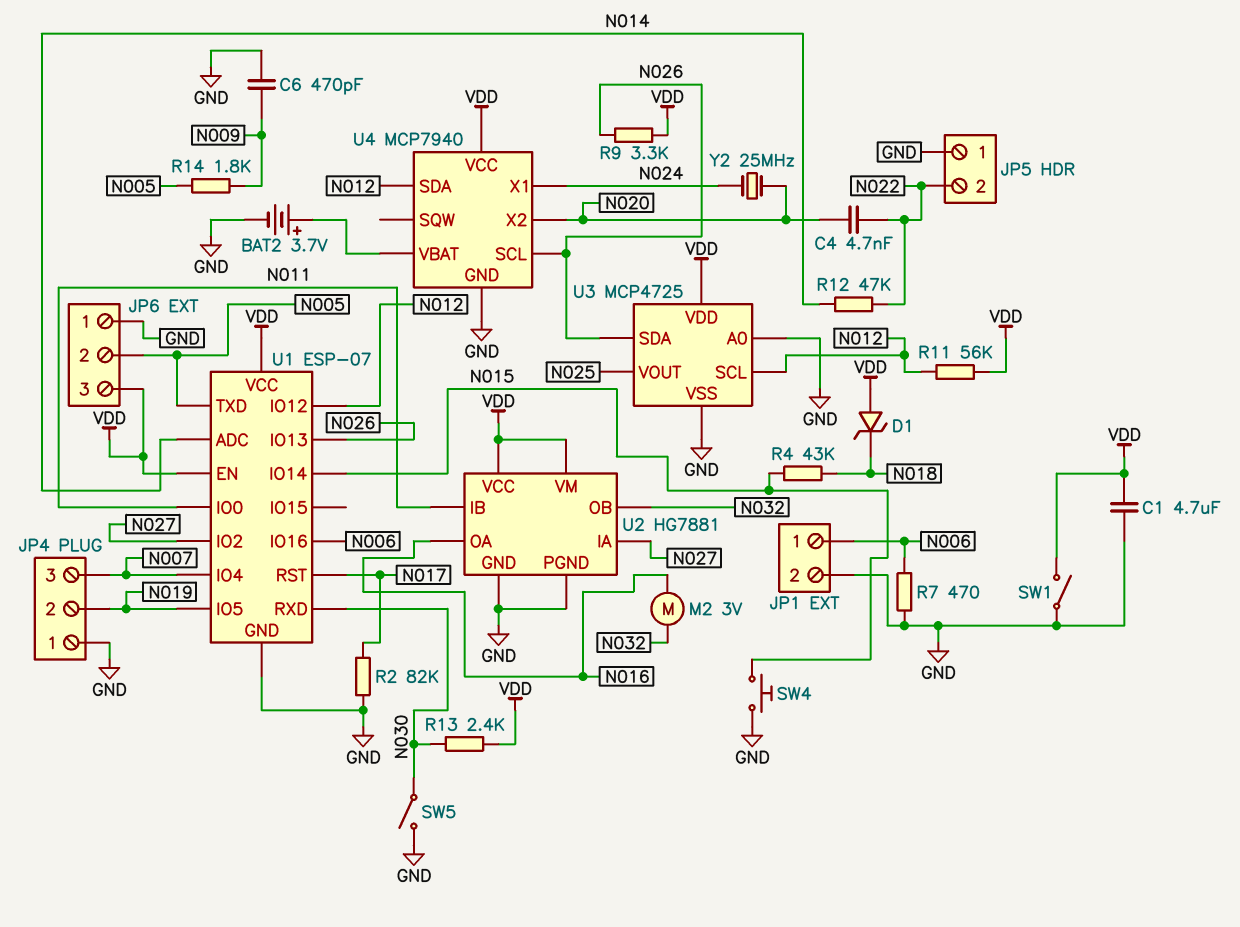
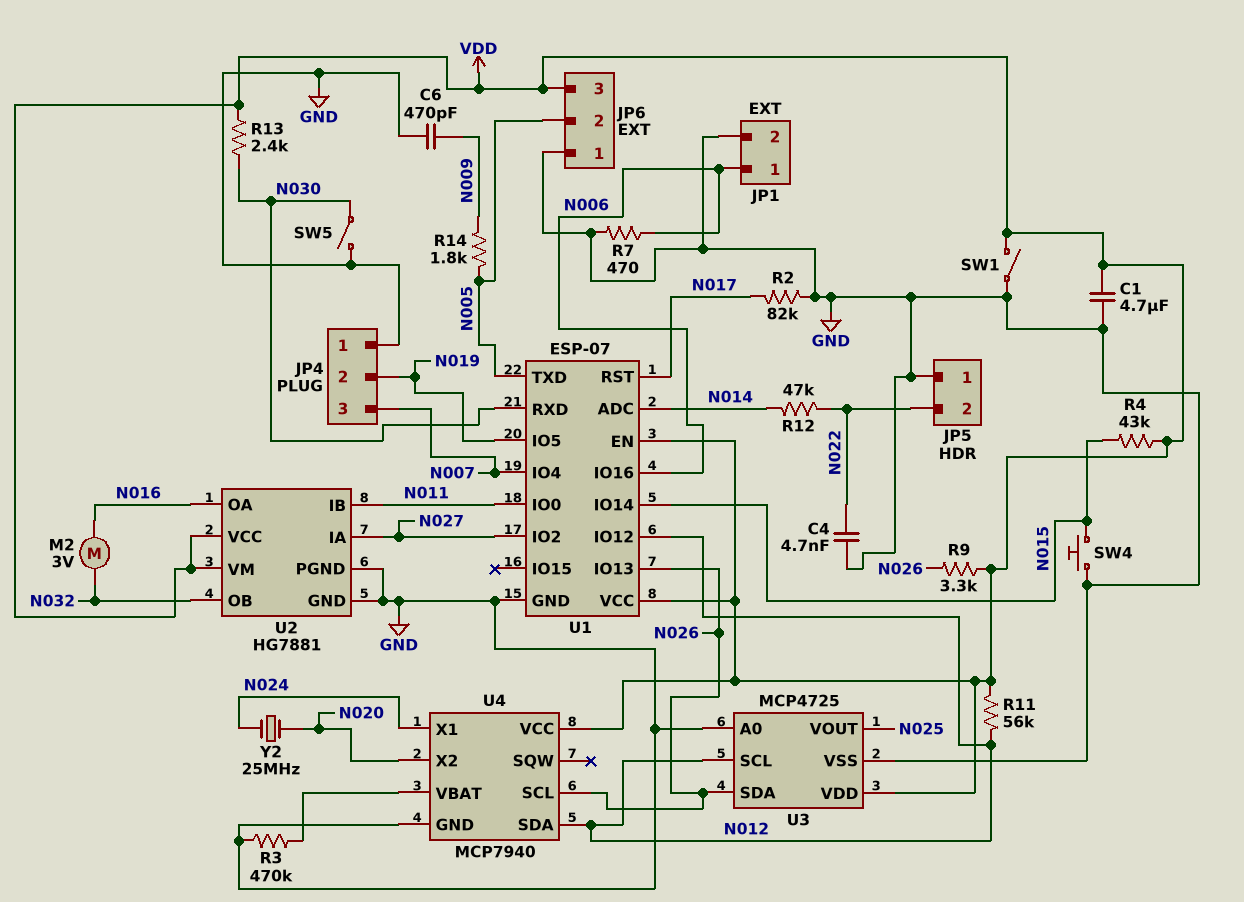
BAT2: 3.7V (plus U4/VBAT, minus GND) -> none
C4: 4.7nF (N020, N022) -> 4.7nF (GND, N022)
D1: zener (A VDD, K N018) -> none
R3: none -> 470k (GND, U4/VBAT)
R4: 43k (N015, N018) -> 43k (N015, VDD)

